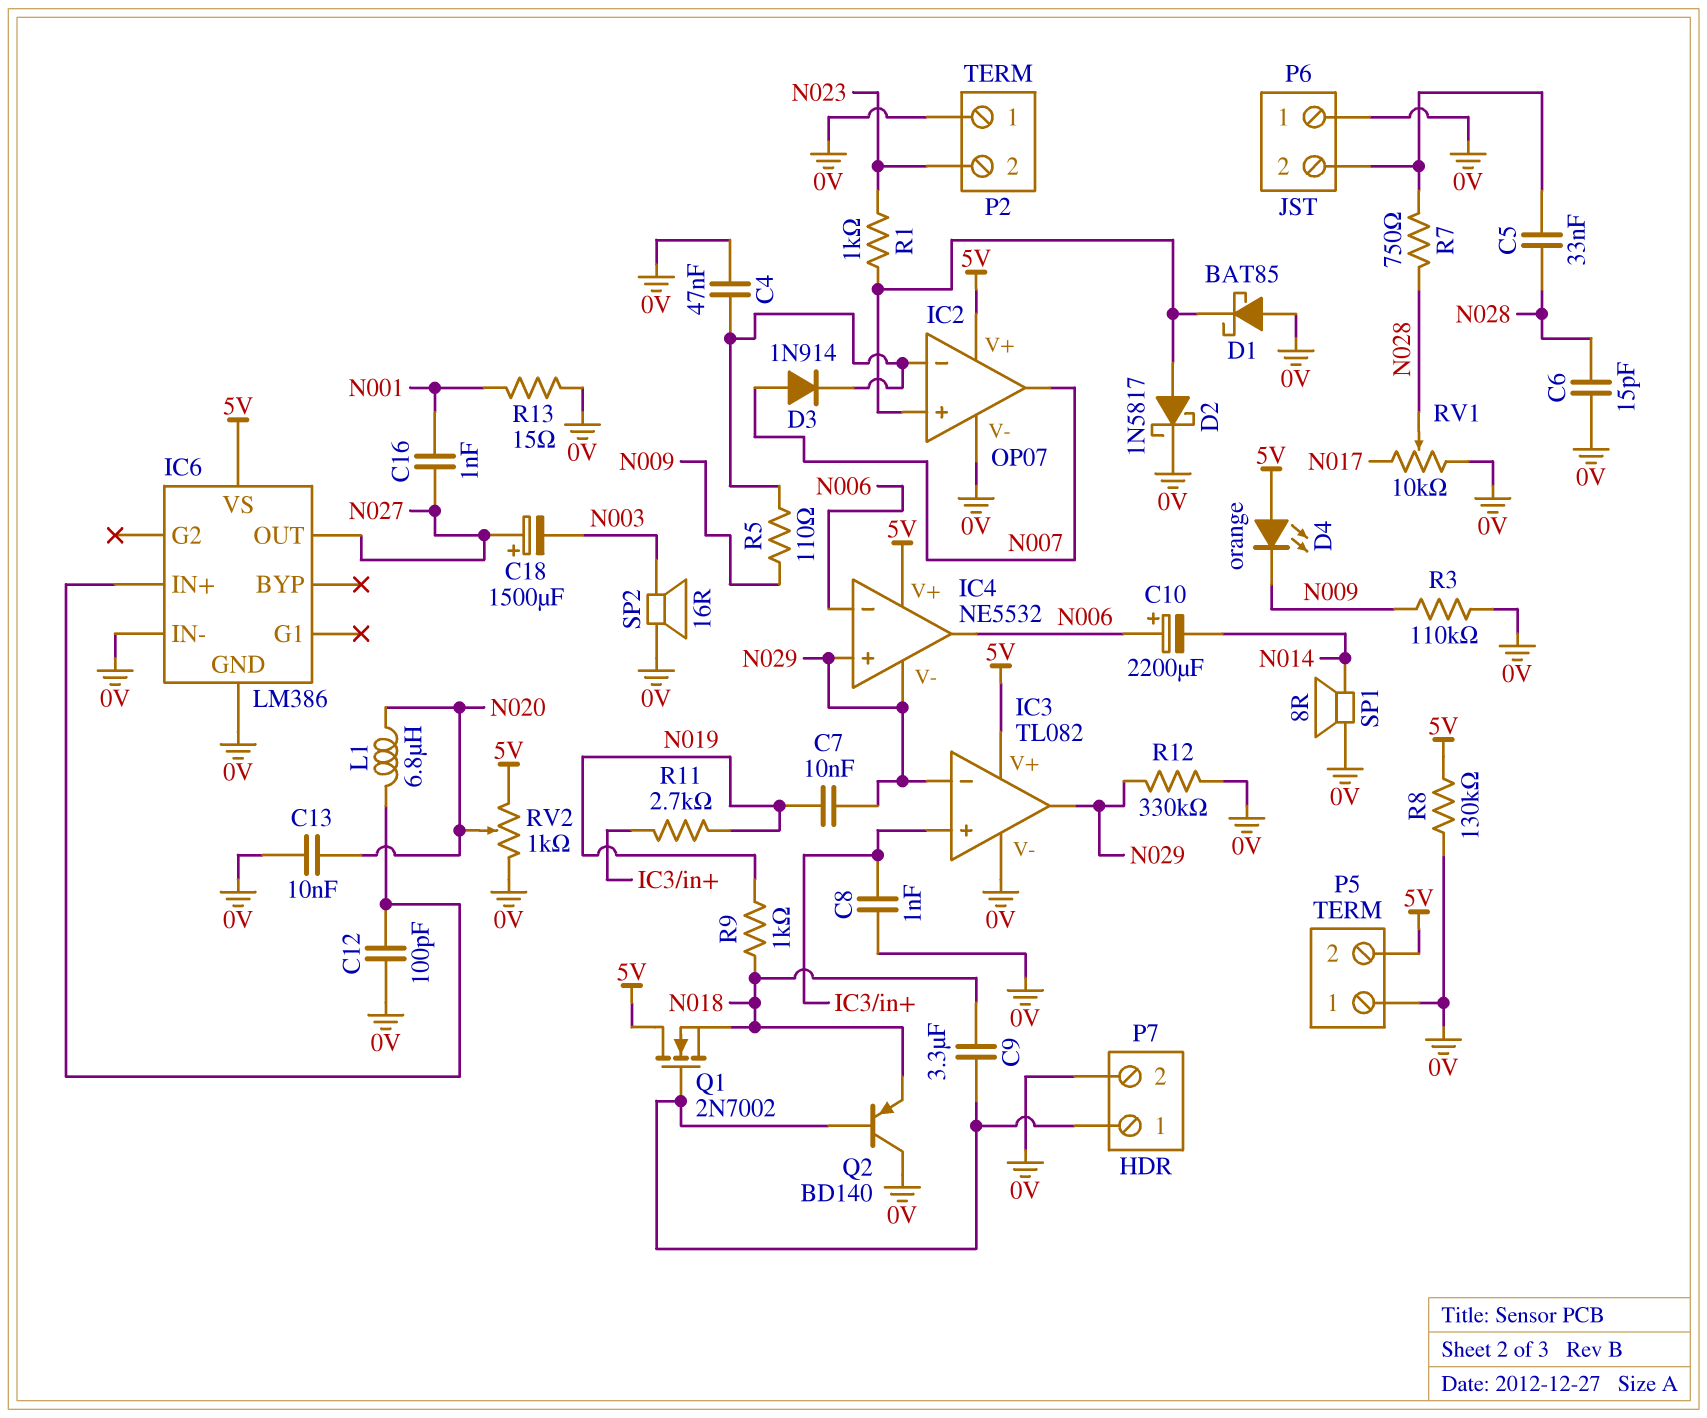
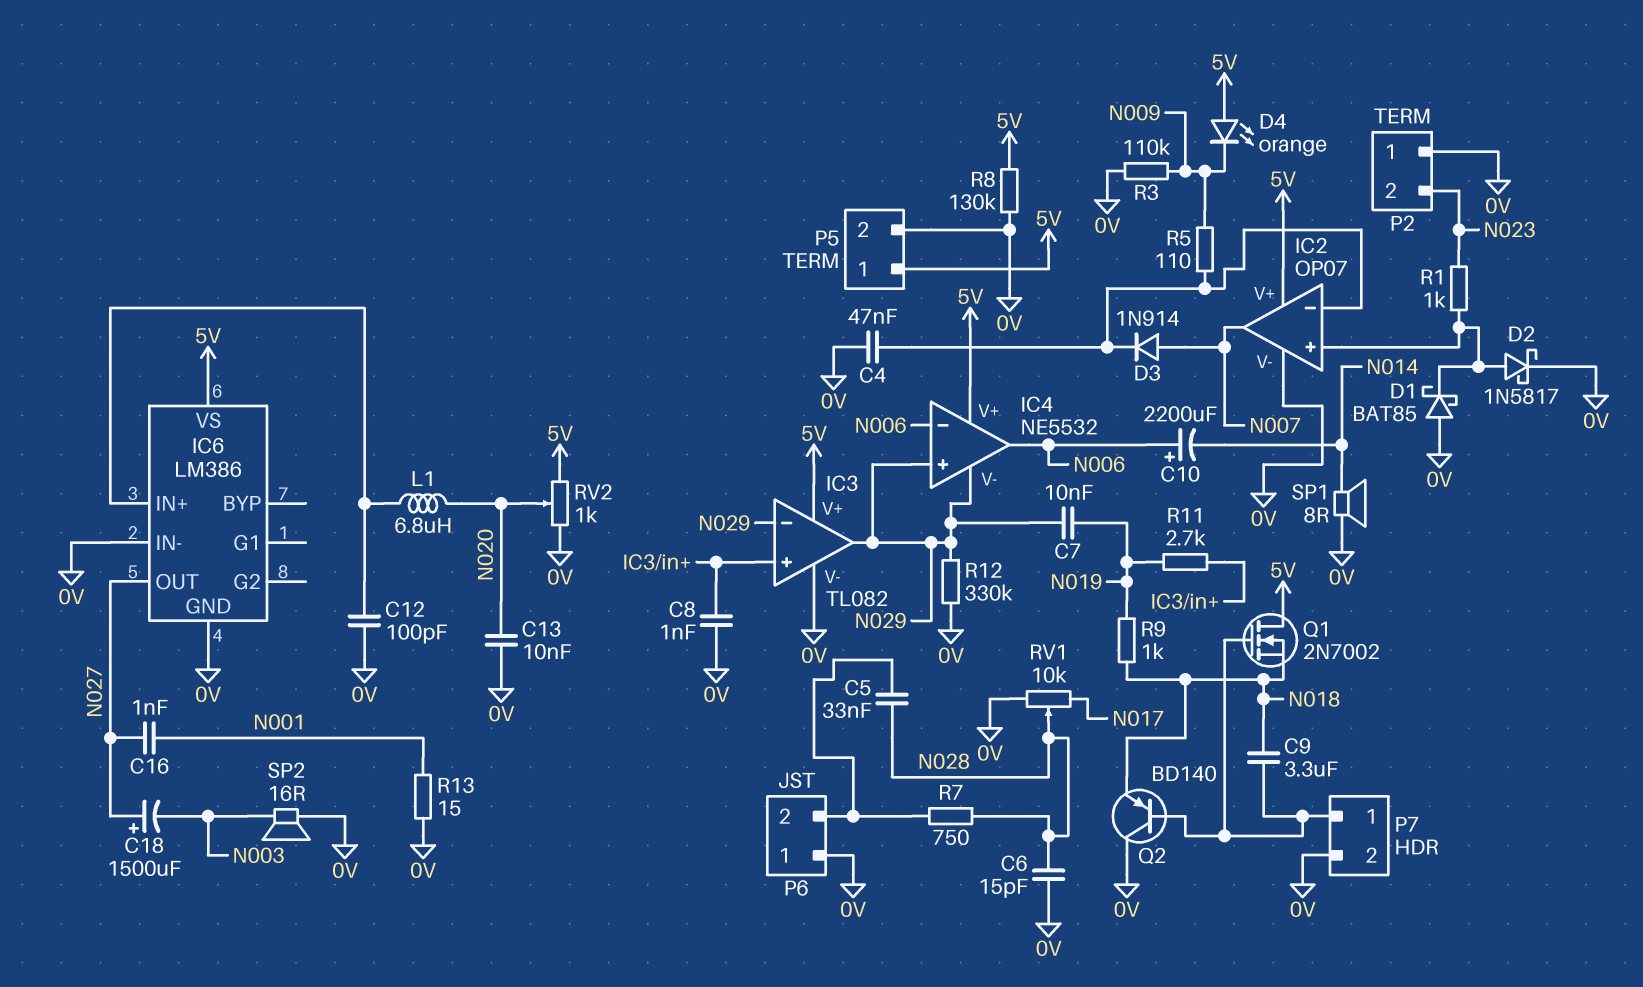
P5 pin 1: 0V -> 5V
P5 pin 2: 5V -> 0V

